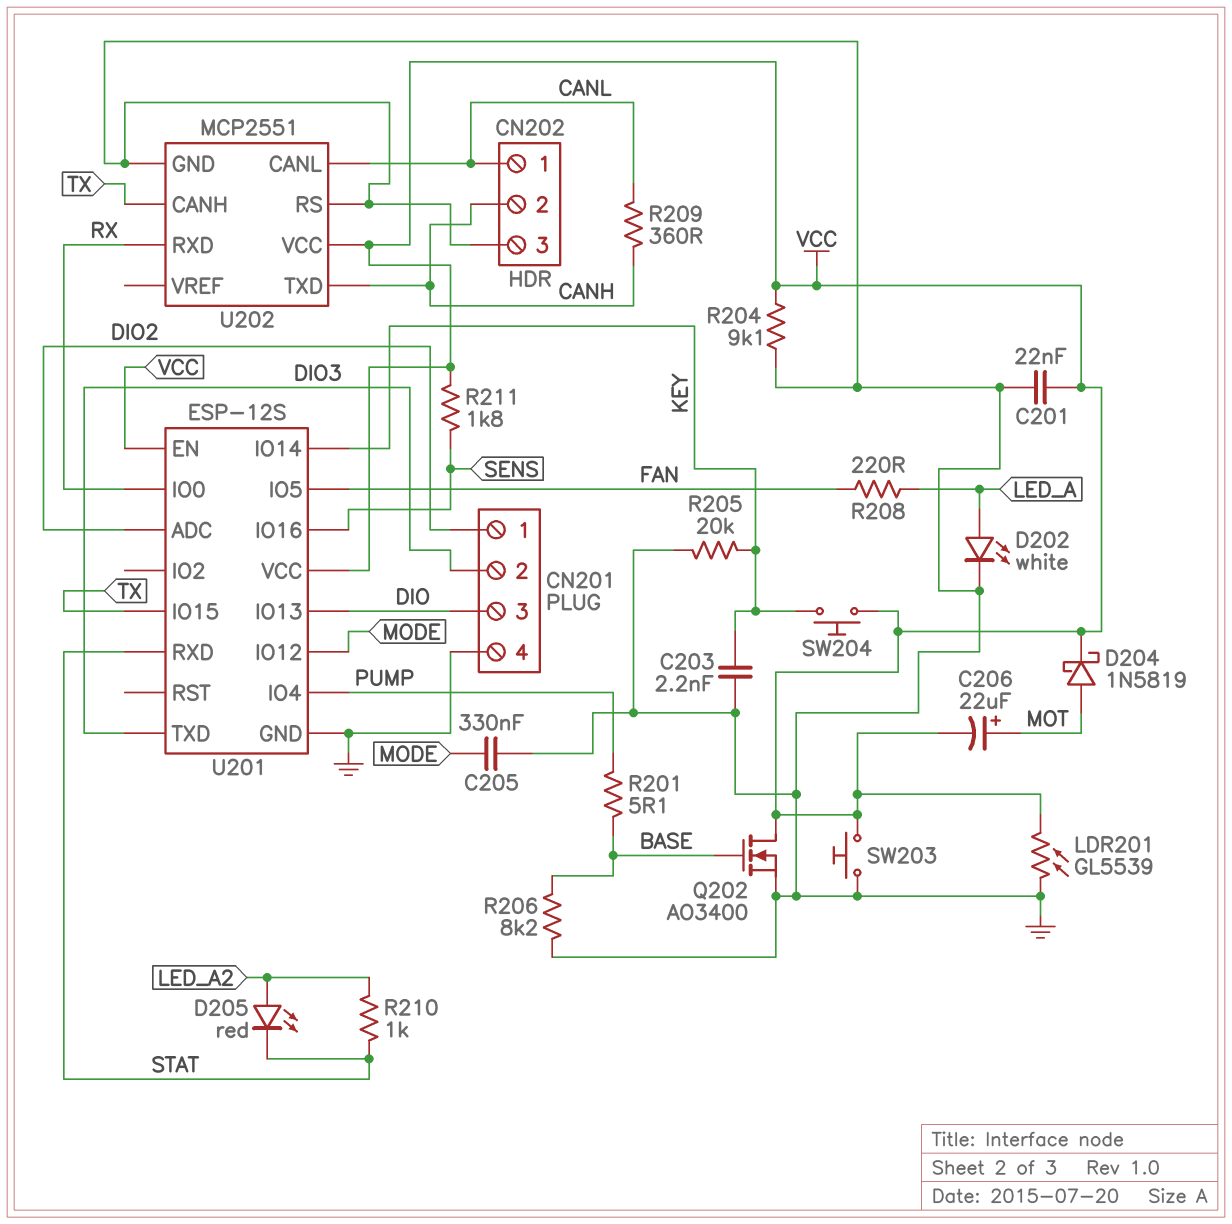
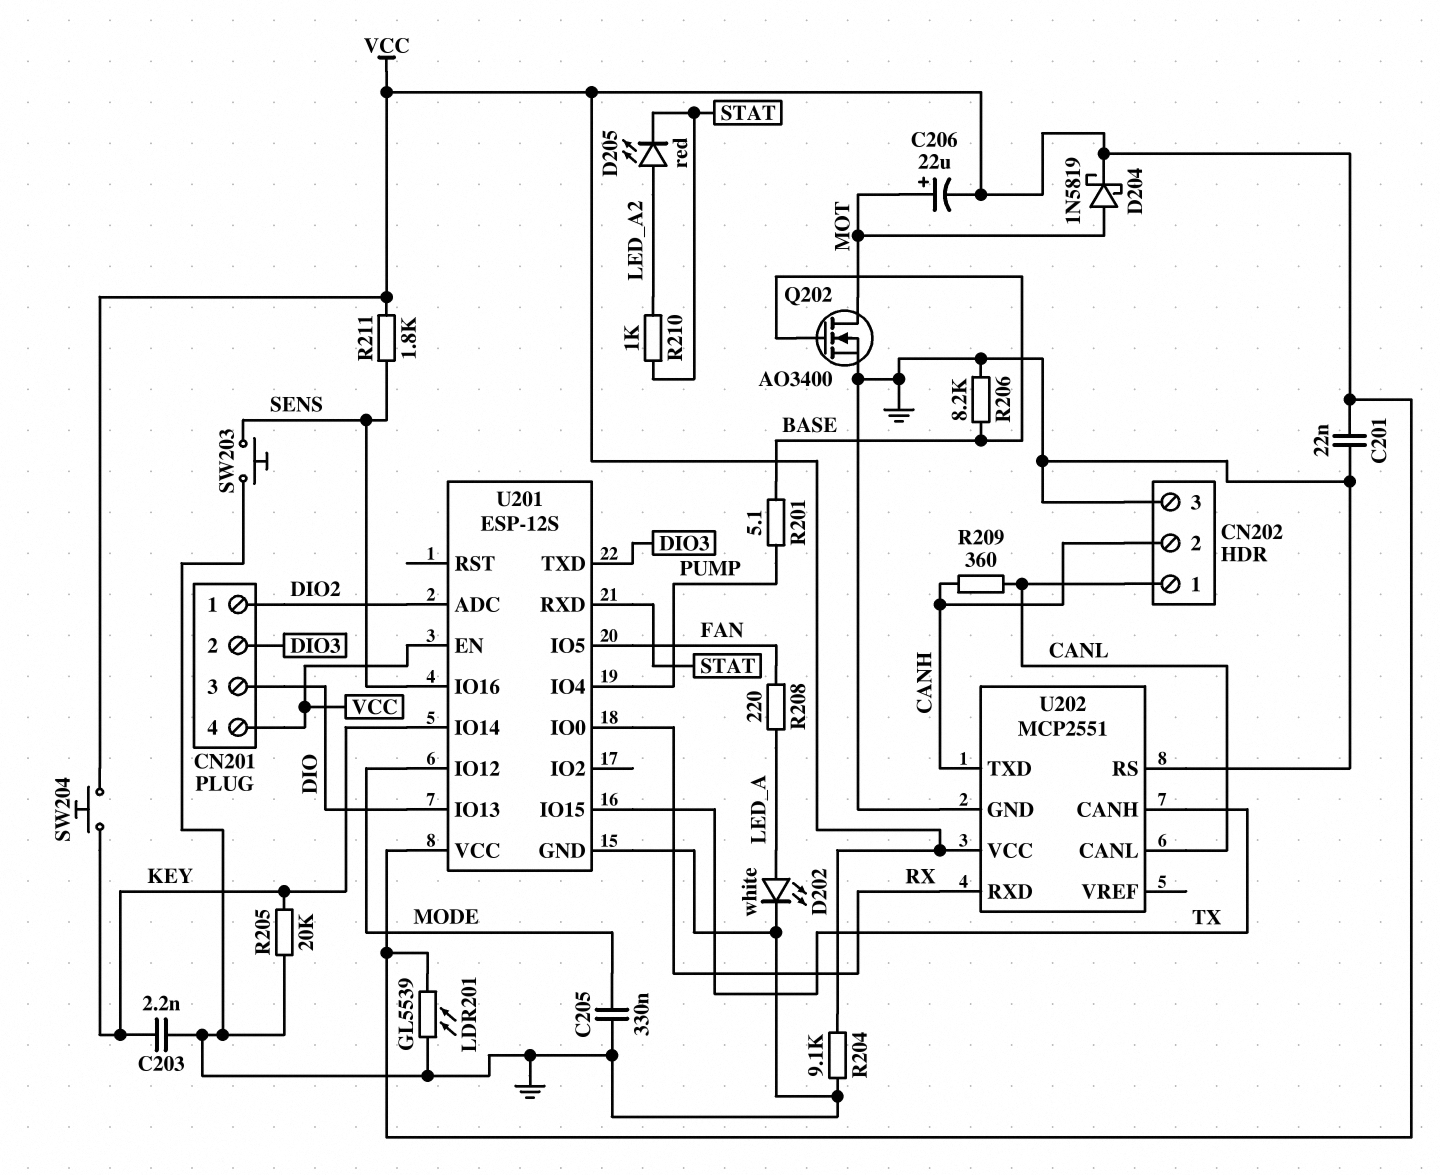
CN201 pin 4: GND -> VCC
Q202: NMOS AO3400 (G BASE, D VCC, S GND) -> NMOS AO3400 (G BASE, D MOT, S GND)
SW203: button (GND, VCC) -> button (GND, SENS)

